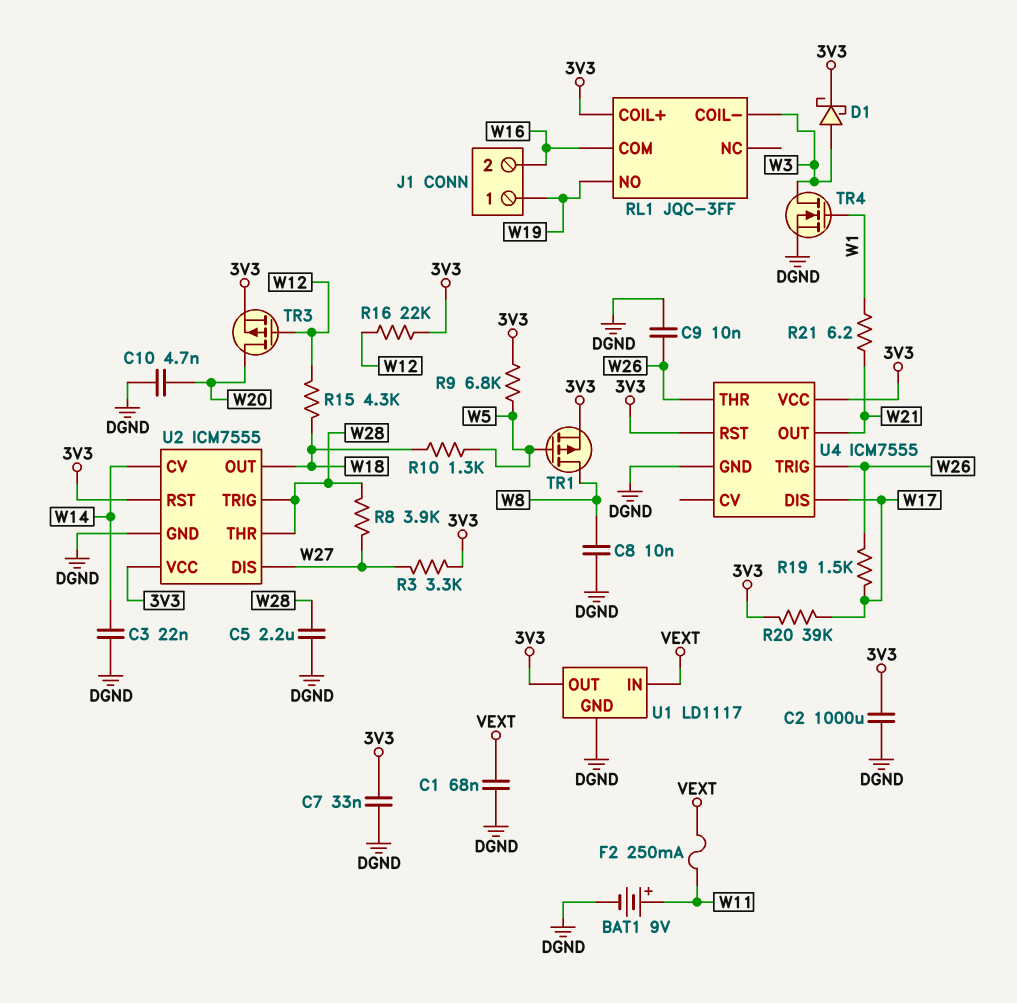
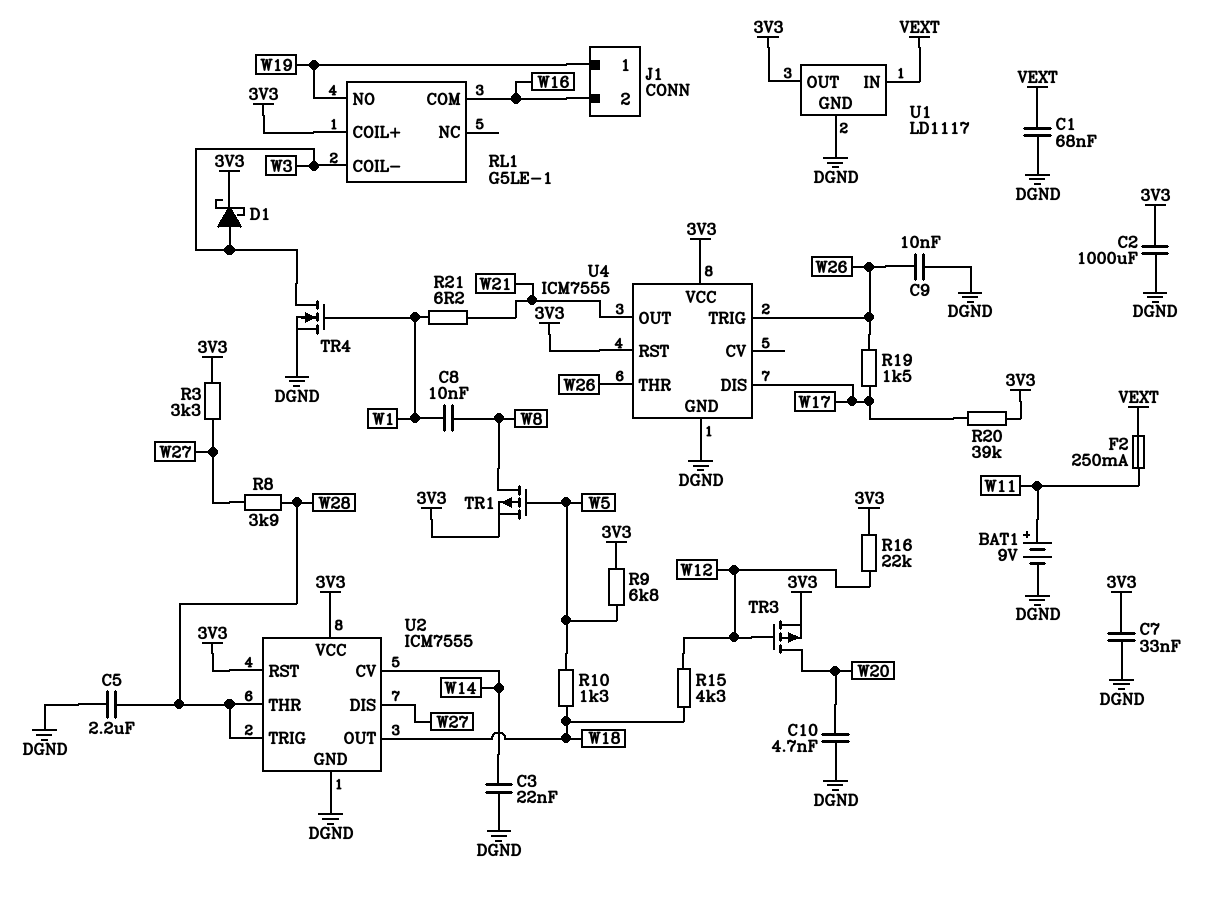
C8: 10nF (DGND, W8) -> 10nF (W1, W8)
RL1: JQC-3FF -> G5LE-1

